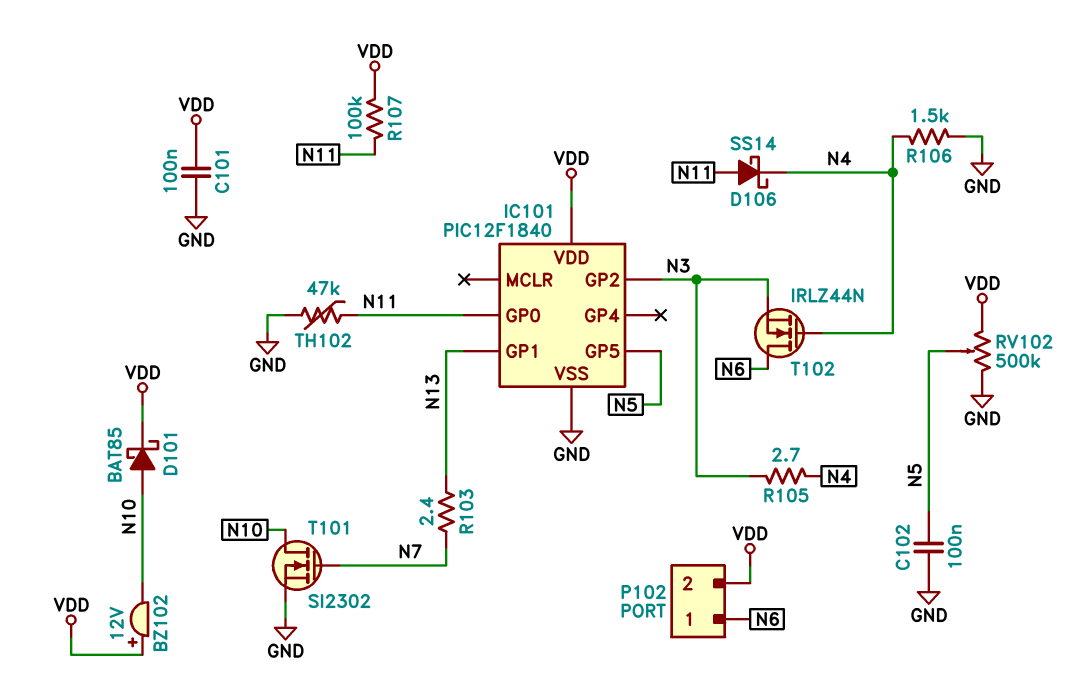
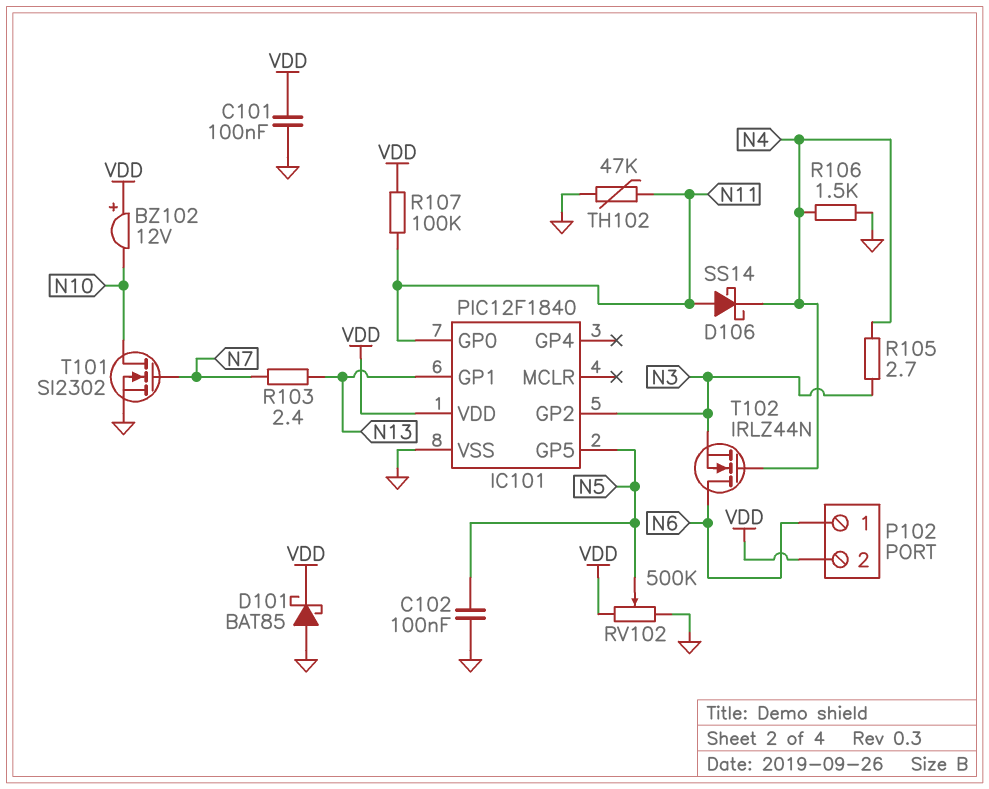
D101: schottky BAT85 (A N10, K VDD) -> schottky BAT85 (A GND, K VDD)

